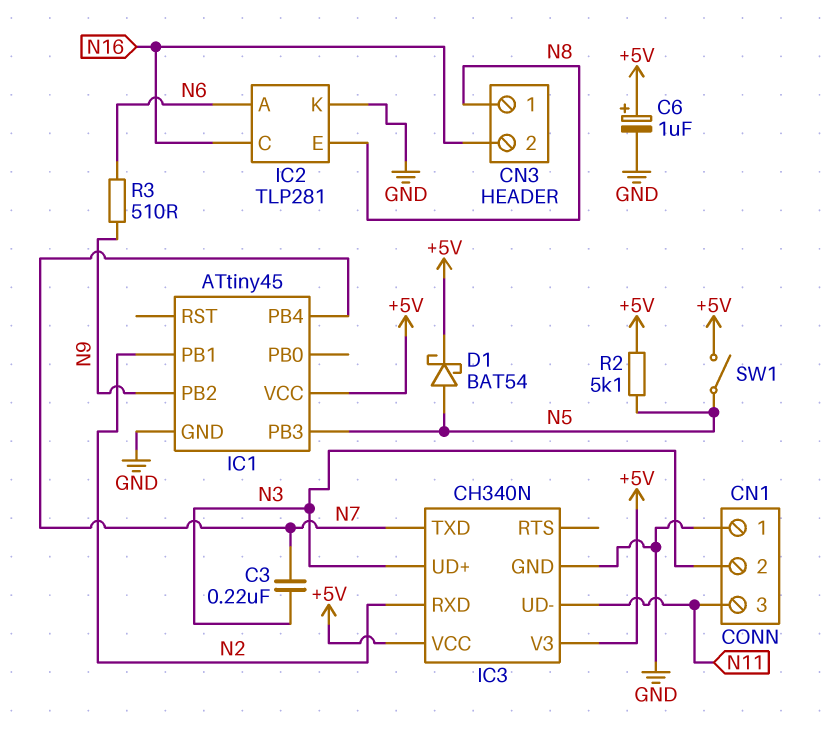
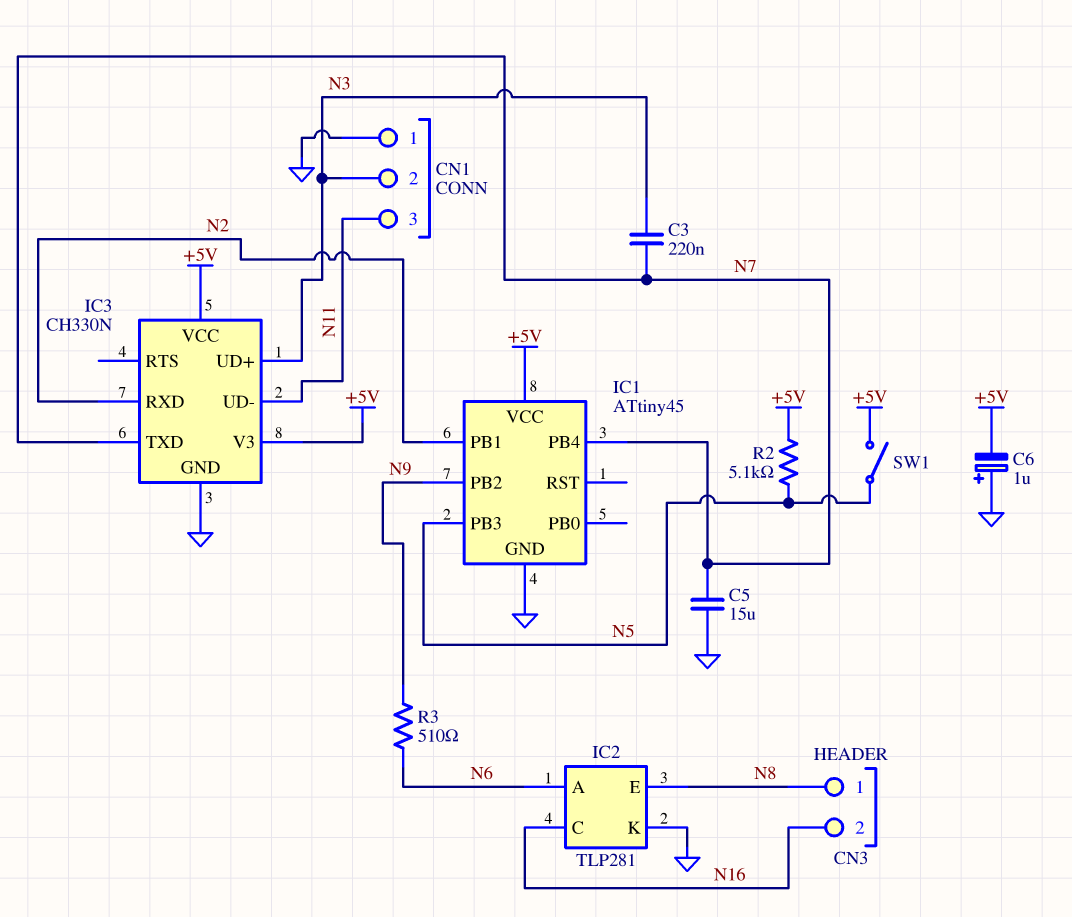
C5: none -> 15uF (GND, N7)
C6: 1uF (plus +5V, minus GND) -> 1uF (plus GND, minus +5V)
D1: schottky BAT54 (A N5, K +5V) -> none
IC3: CH340N -> CH330N

